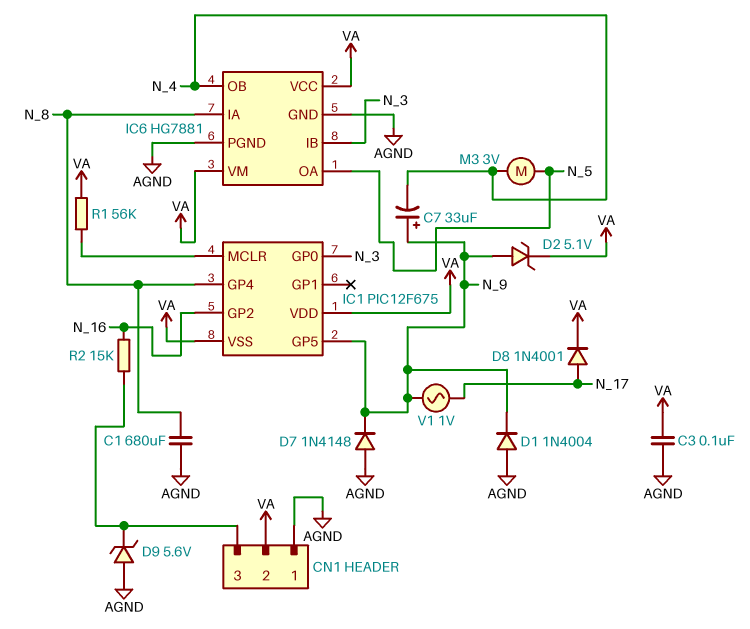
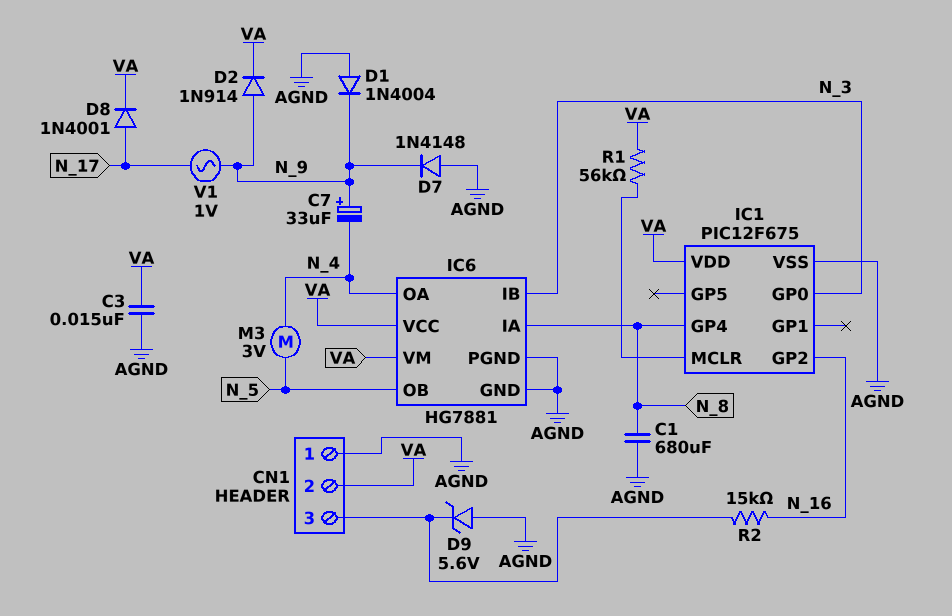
C3: 100nF (AGND, VA) -> 15nF (AGND, VA)
D2: zener 5.1V (A N_9, K VA) -> diode 1N914 (A N_9, K VA)
IC1 pin GP5: N_9 -> none
IC1 pin VSS: VA -> AGND
IC6 pin OA: N_5 -> N_4
IC6 pin OB: N_4 -> N_5

